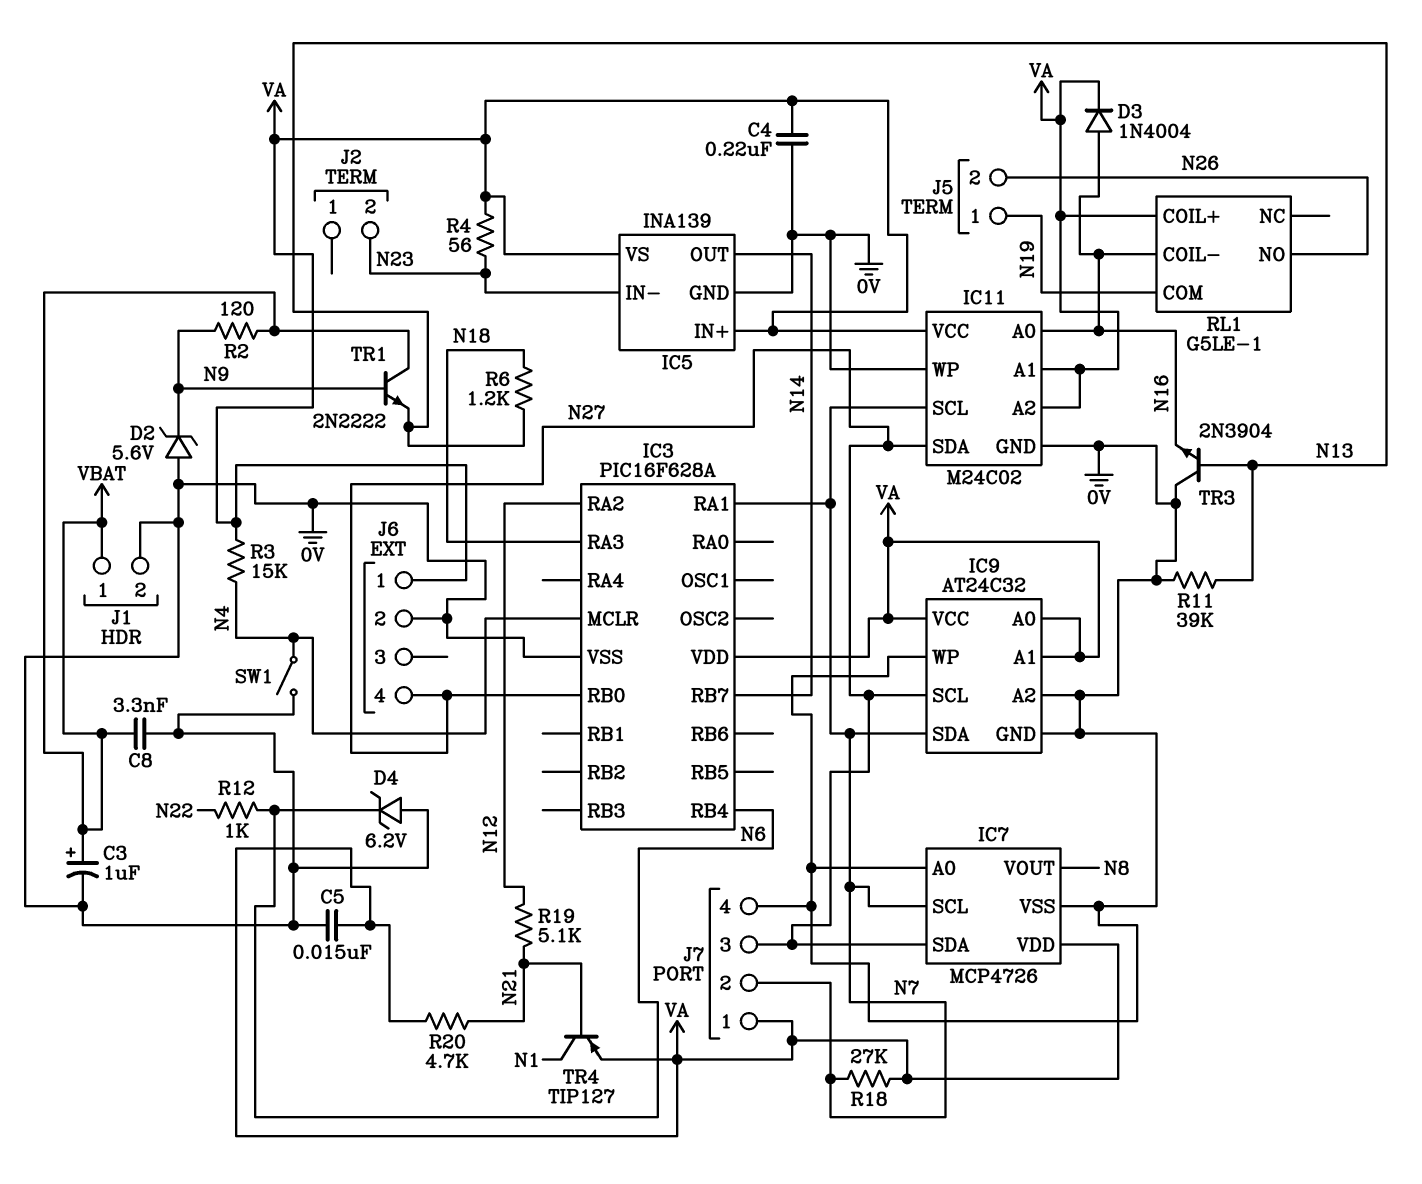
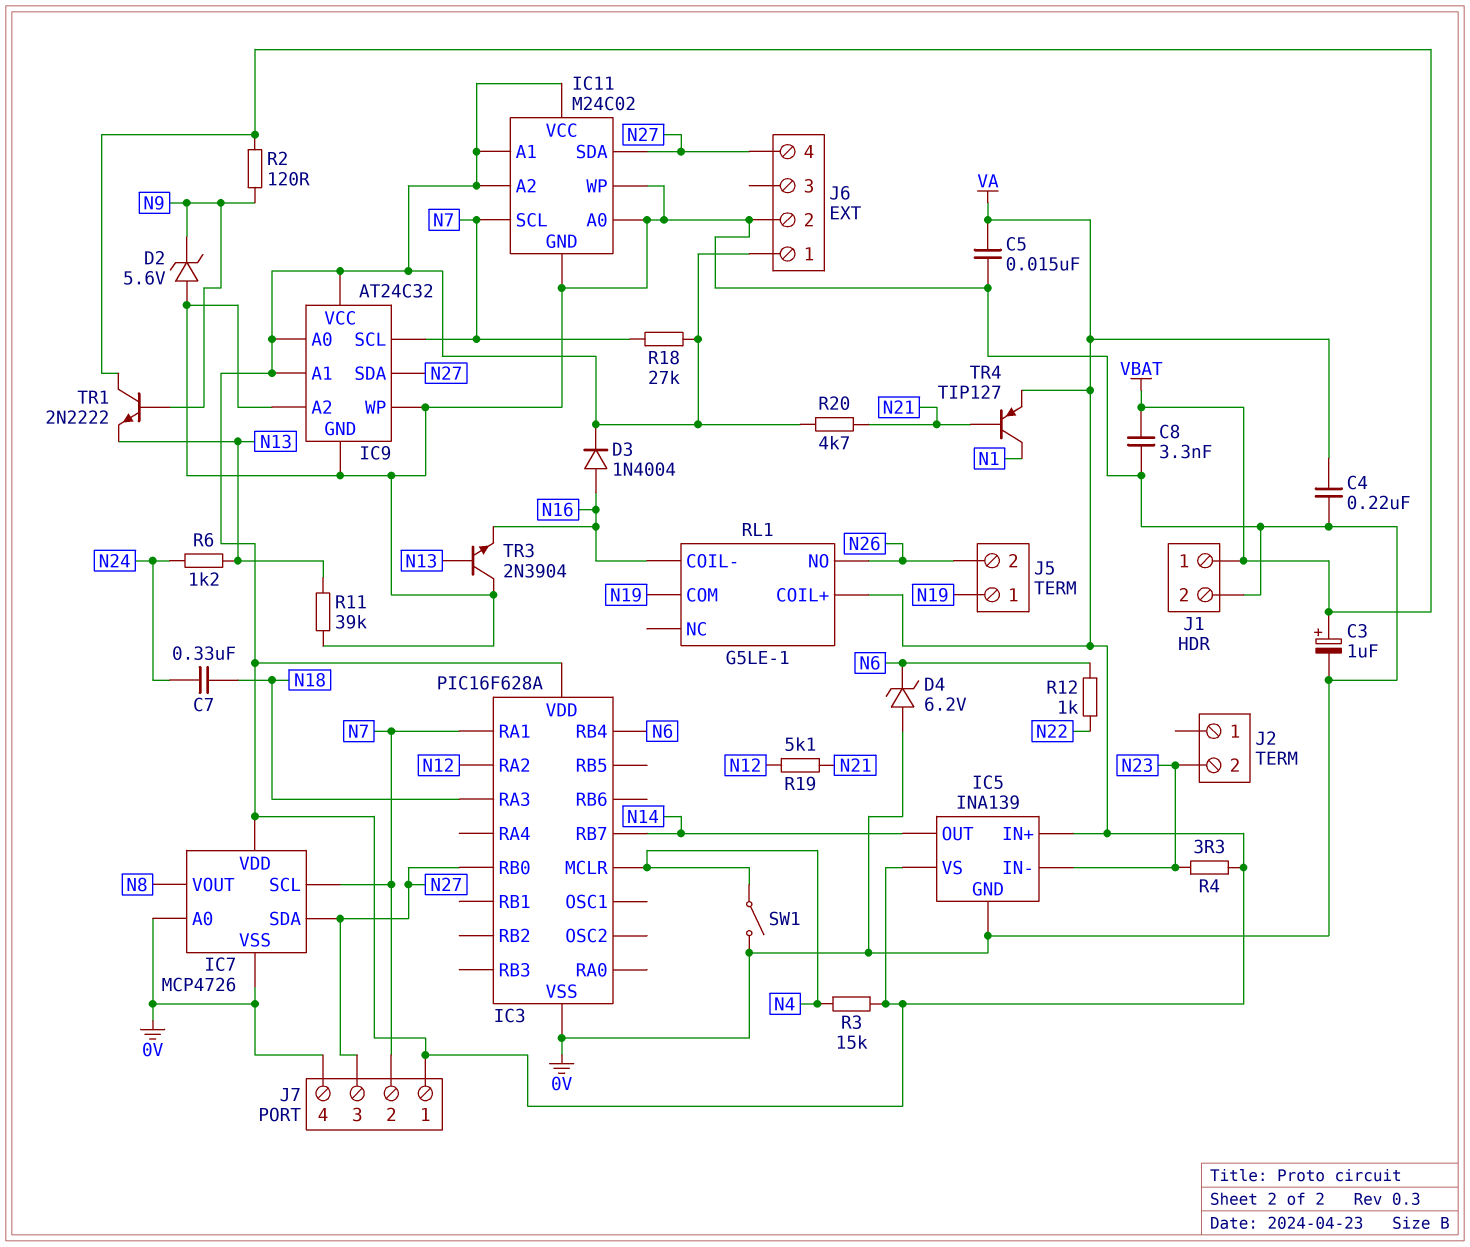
C7: none -> 330nF (N18, N24)
IC9 pin SCL: N27 -> N7
IC9 pin SDA: N7 -> N27
IC11 pin A0: N16 -> 0V
R4: 56 (N23, VA) -> 3.3 (N23, VA)
R6: 1.2k (N13, N18) -> 1.2k (N13, N24)

